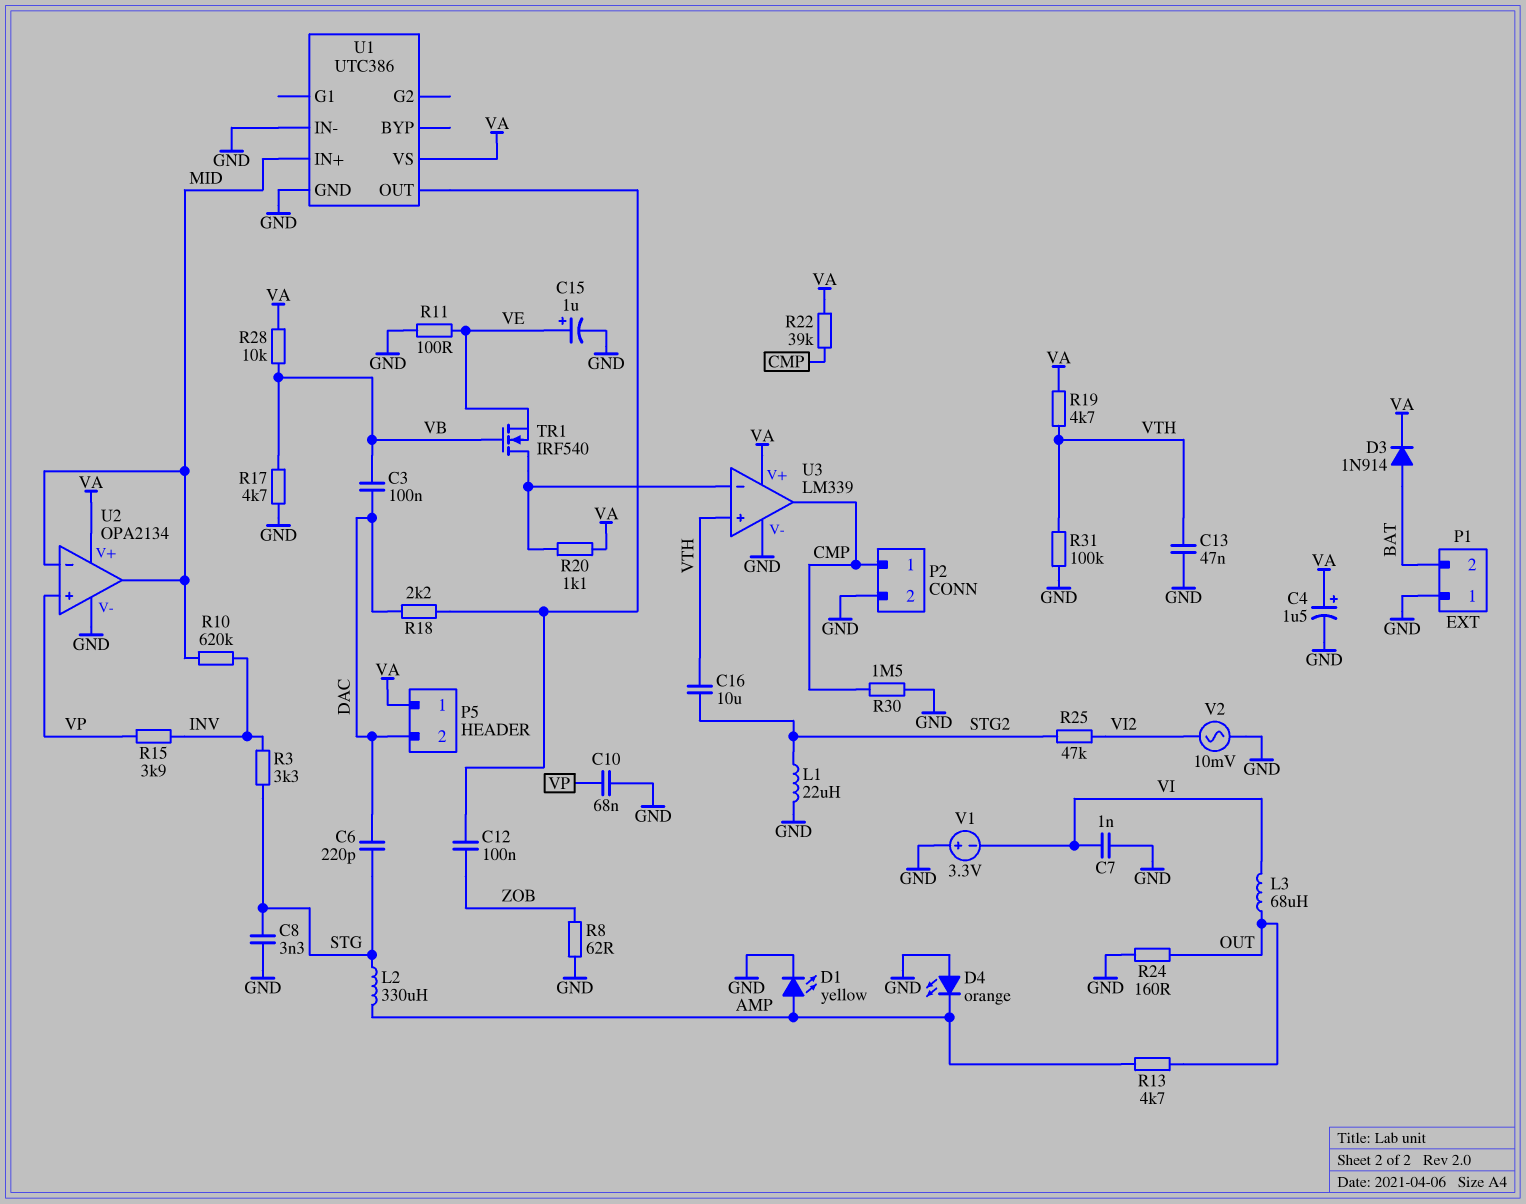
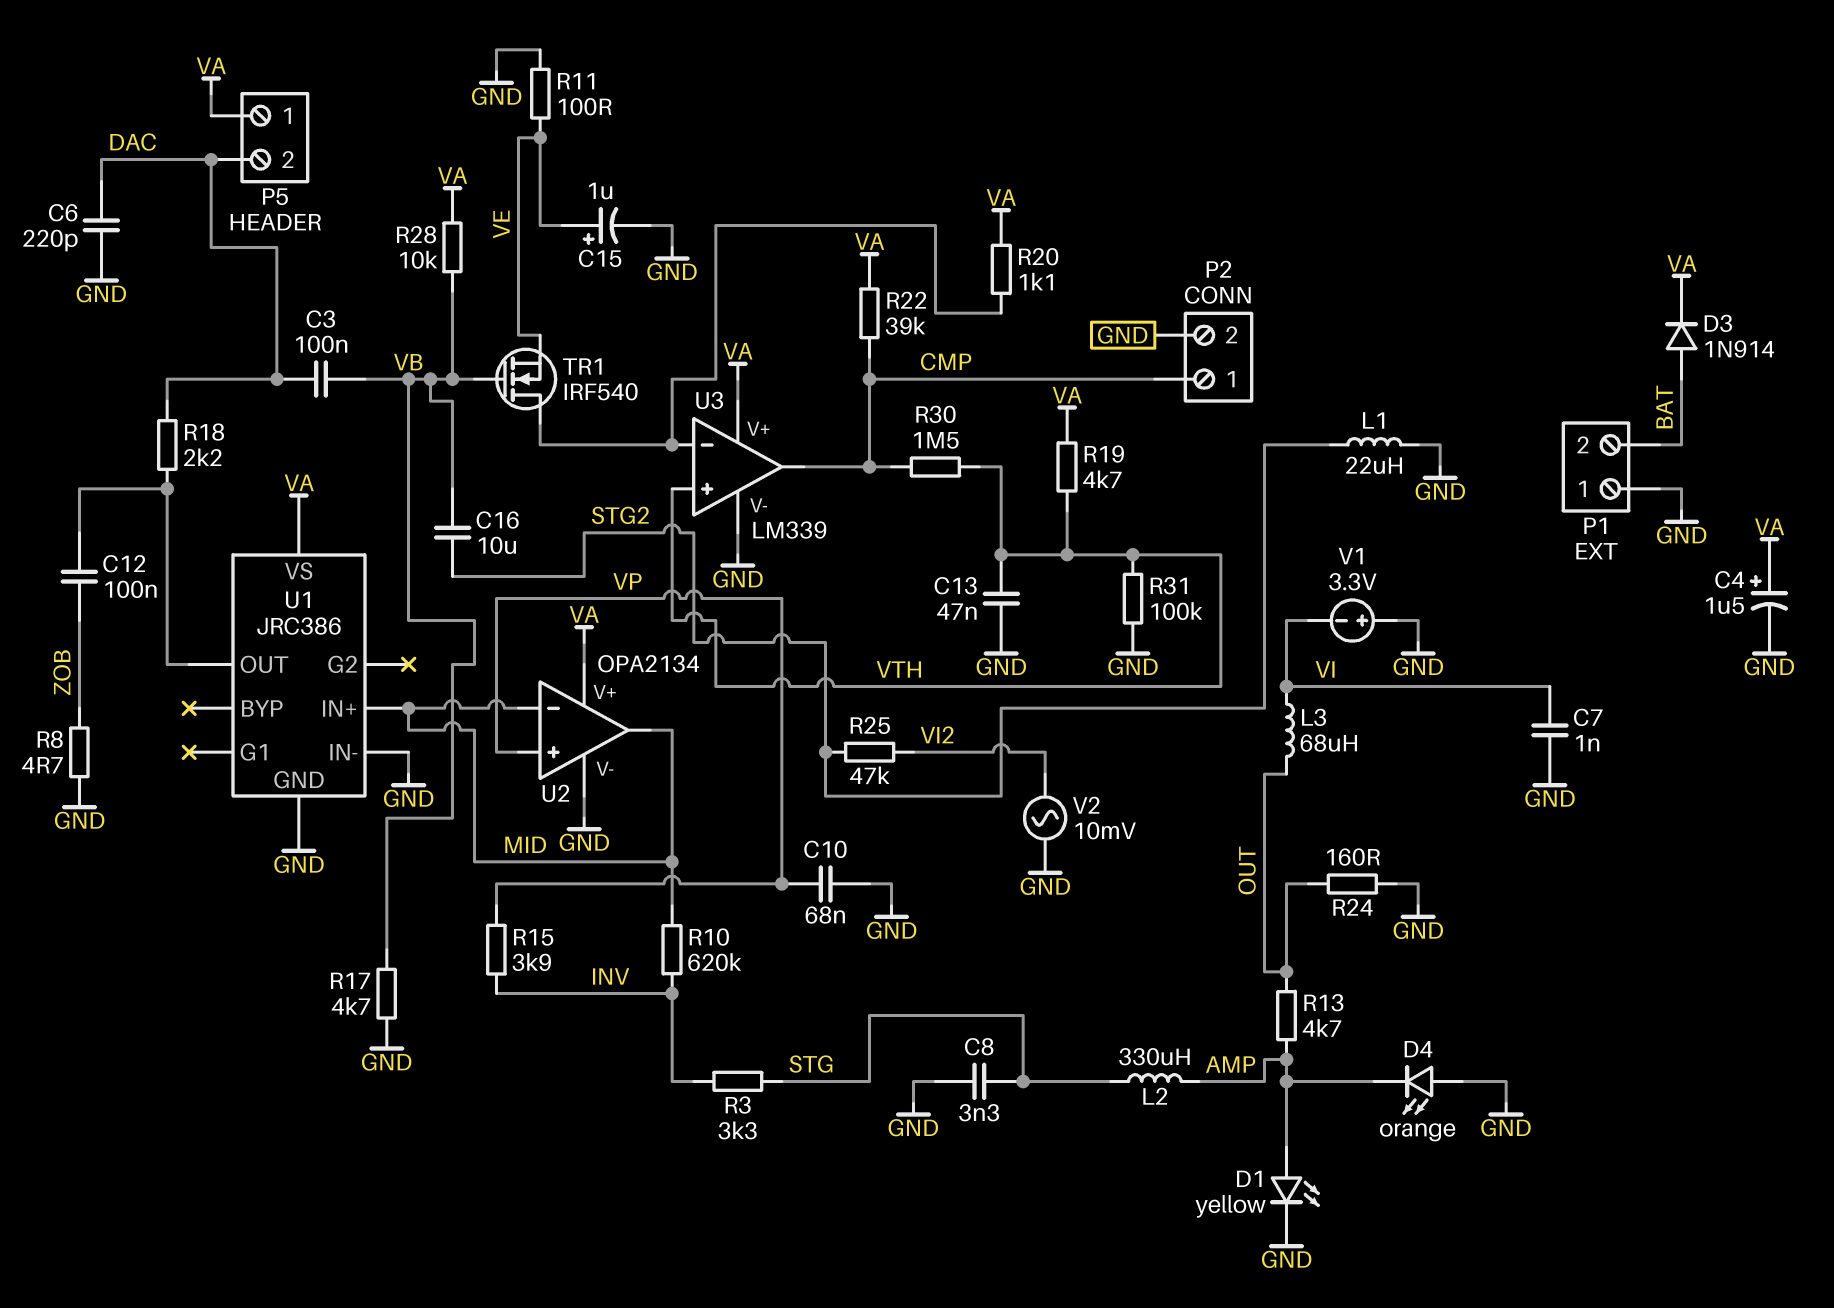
C6: 220pF (DAC, STG) -> 220pF (DAC, GND)
C16: 10uF (STG2, VTH) -> 10uF (STG2, VB)
R8: 62 (GND, ZOB) -> 4.7 (GND, ZOB)
R30: 1.5M (CMP, GND) -> 1.5M (CMP, VTH)
U1: UTC386 -> JRC386

